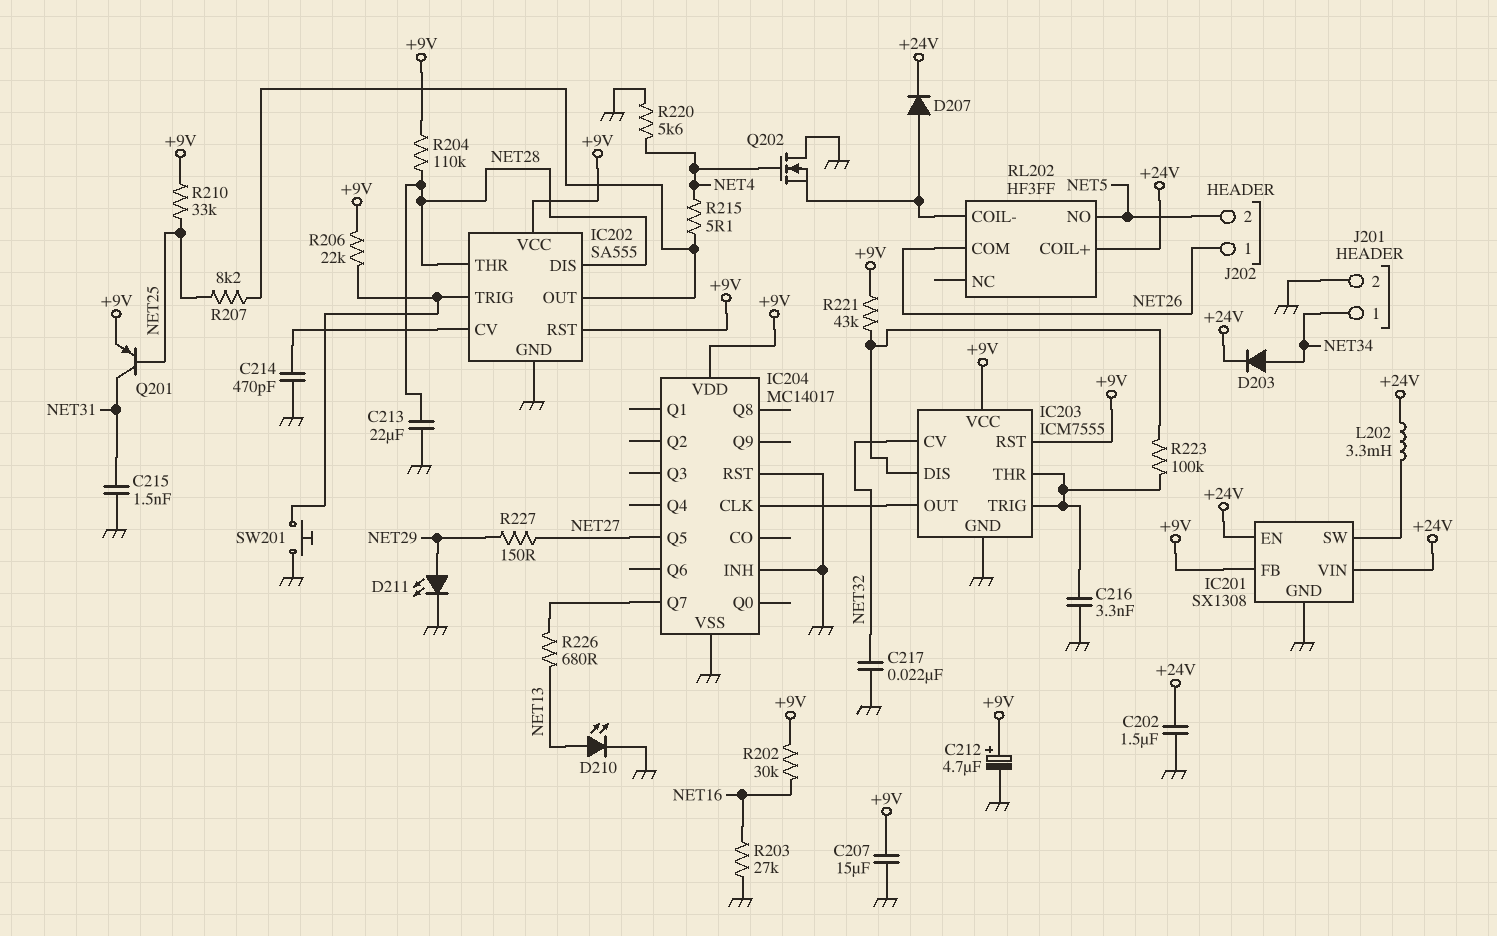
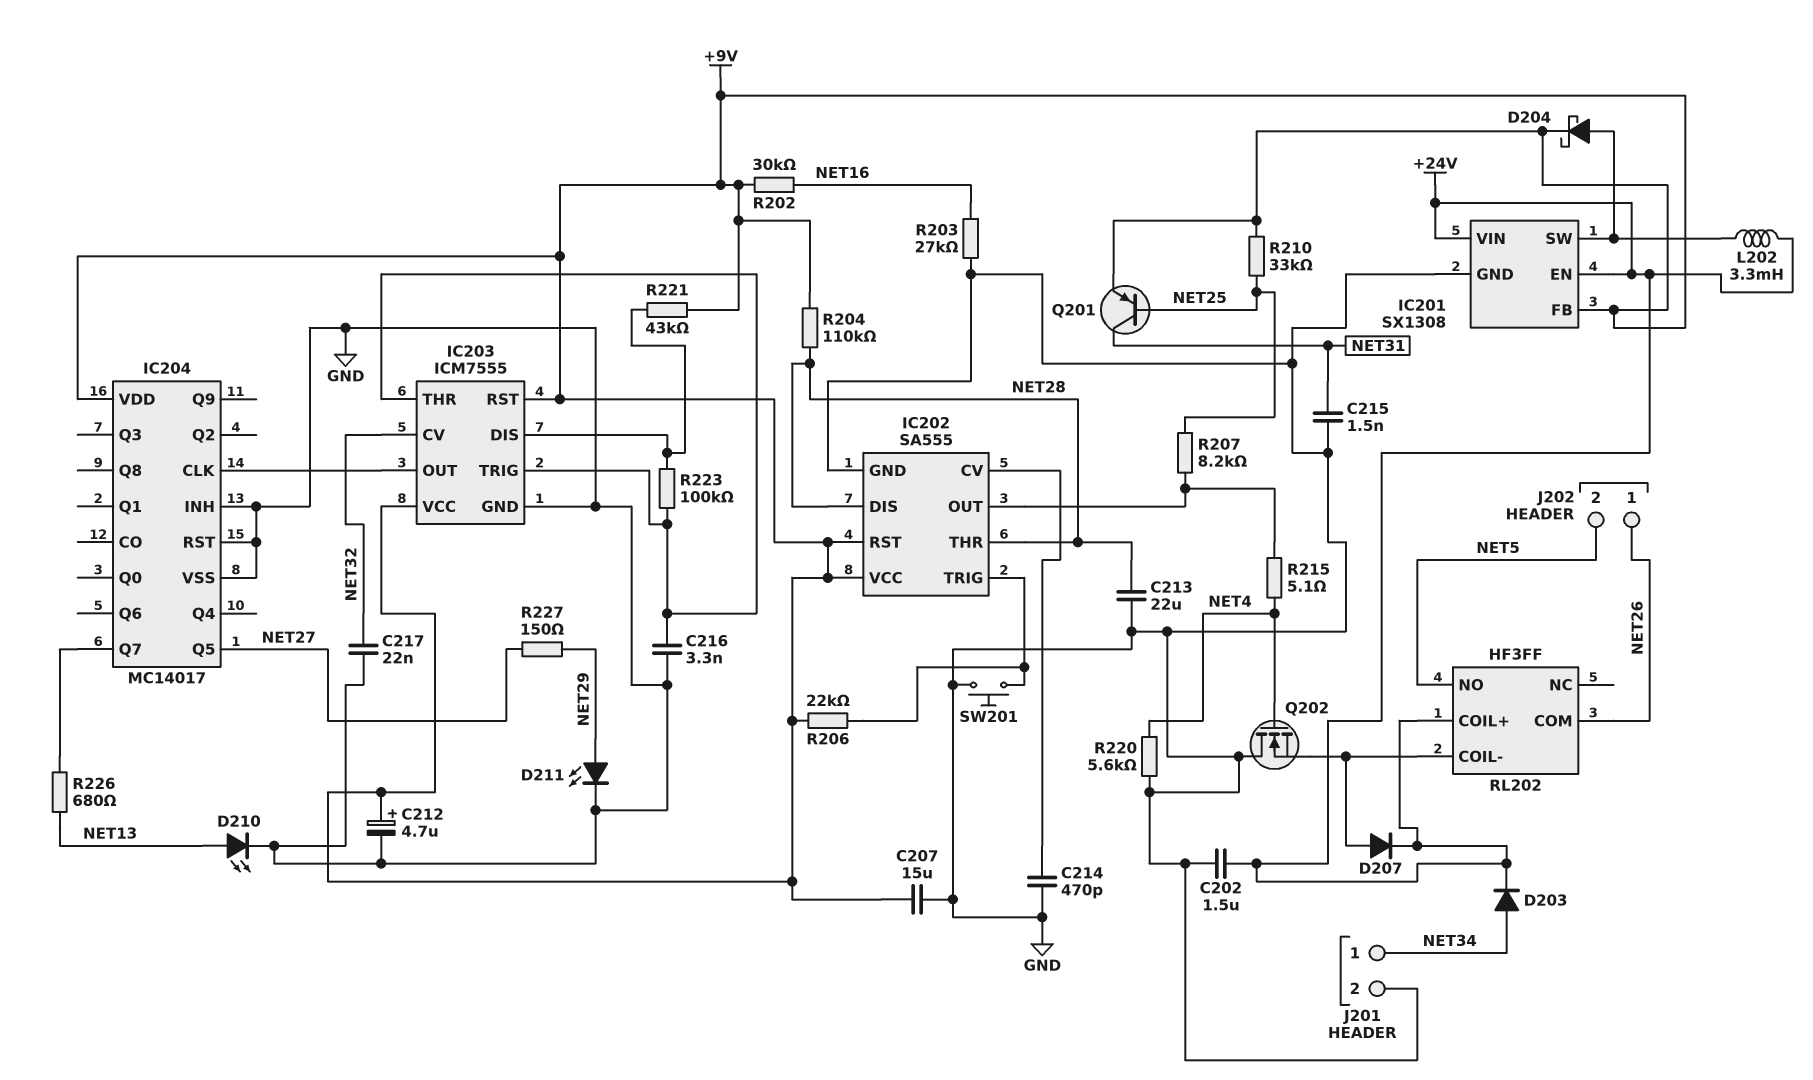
D204: none -> schottky (A IC201/SW, K +9V)

